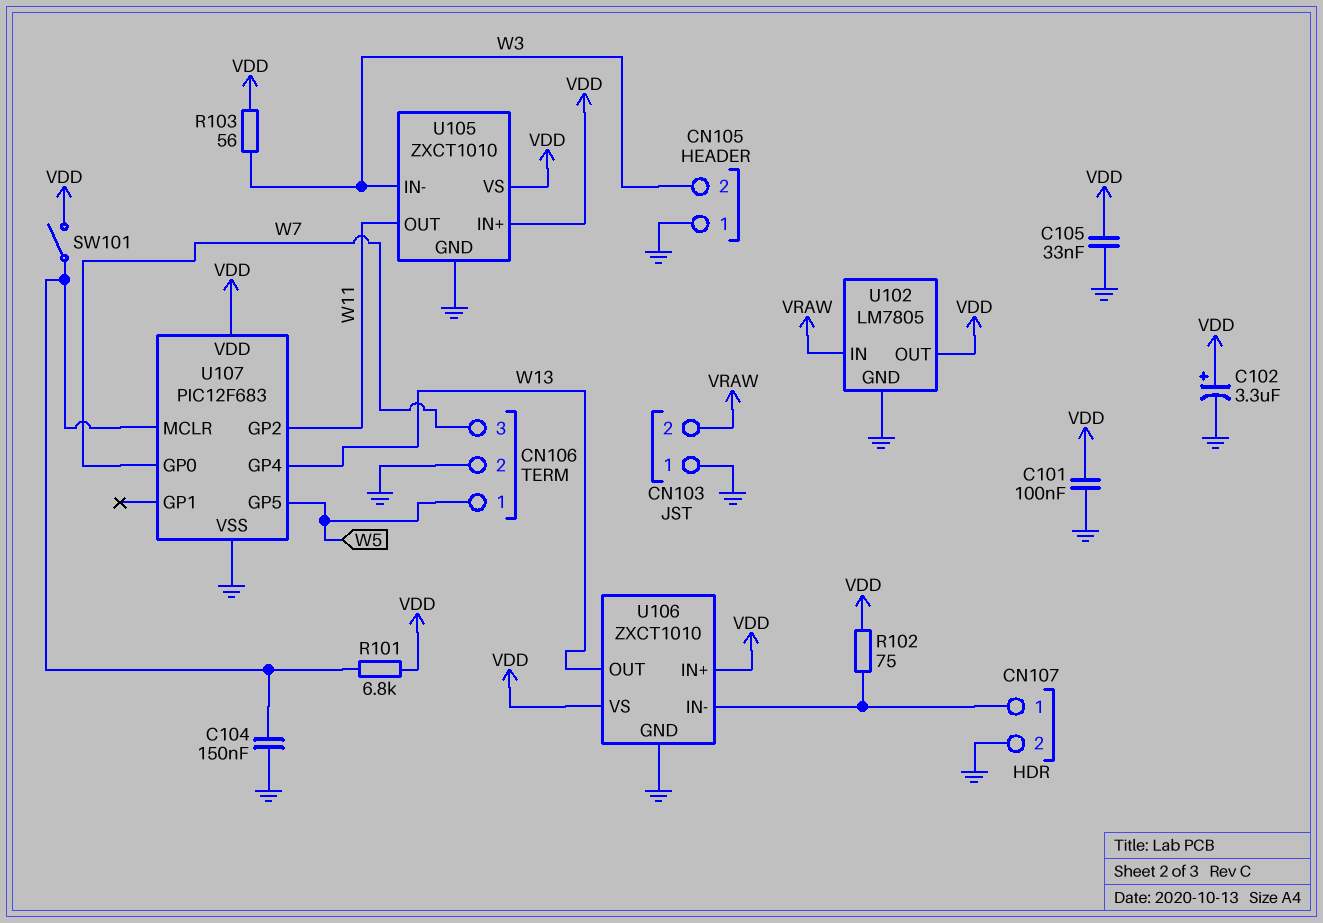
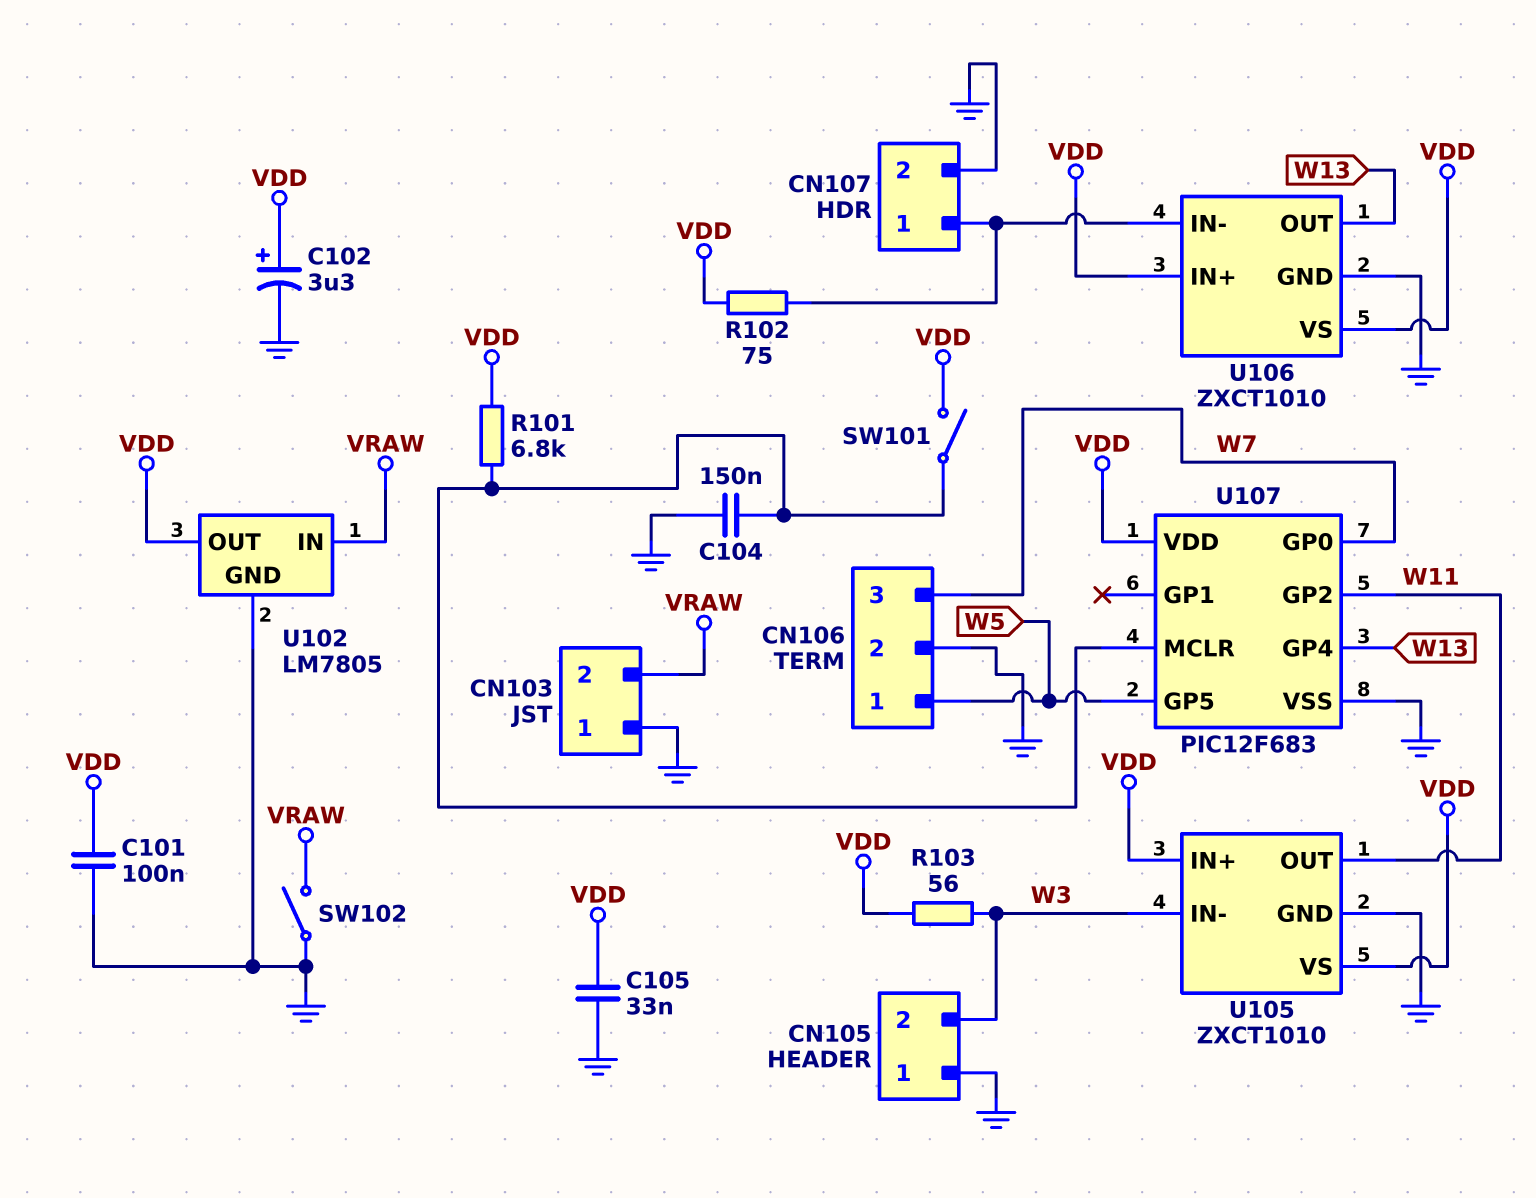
SW102: none -> switch (GND, VRAW)

